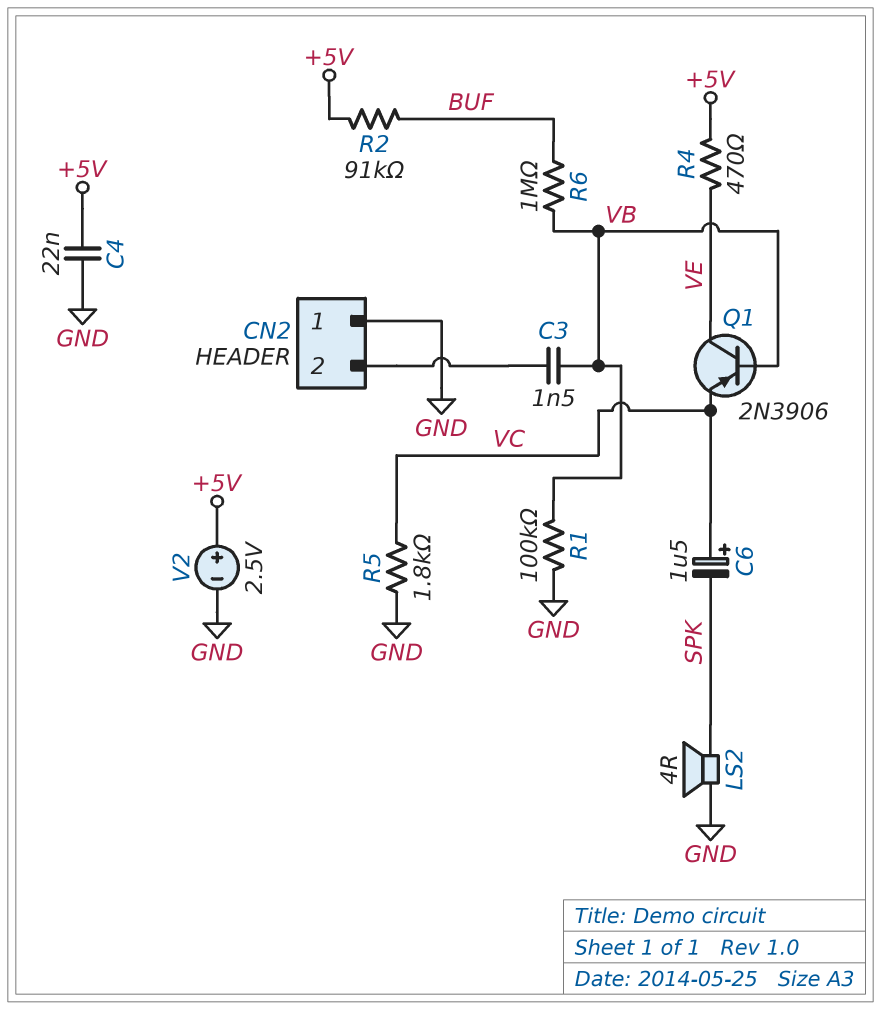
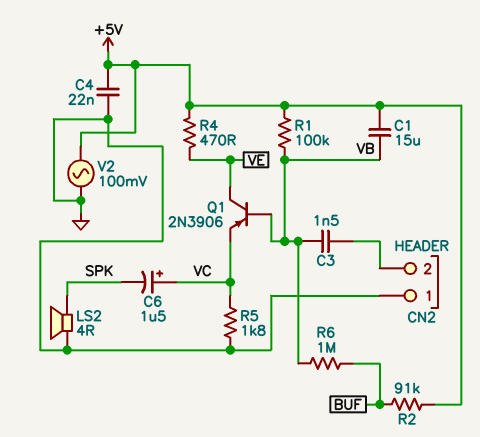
C1: none -> 15uF (+5V, VB)
R1: 100k (GND, VB) -> 100k (+5V, VB)
V2: 2.5V (plus +5V, minus GND) -> AC 100mV (+5V, GND)

